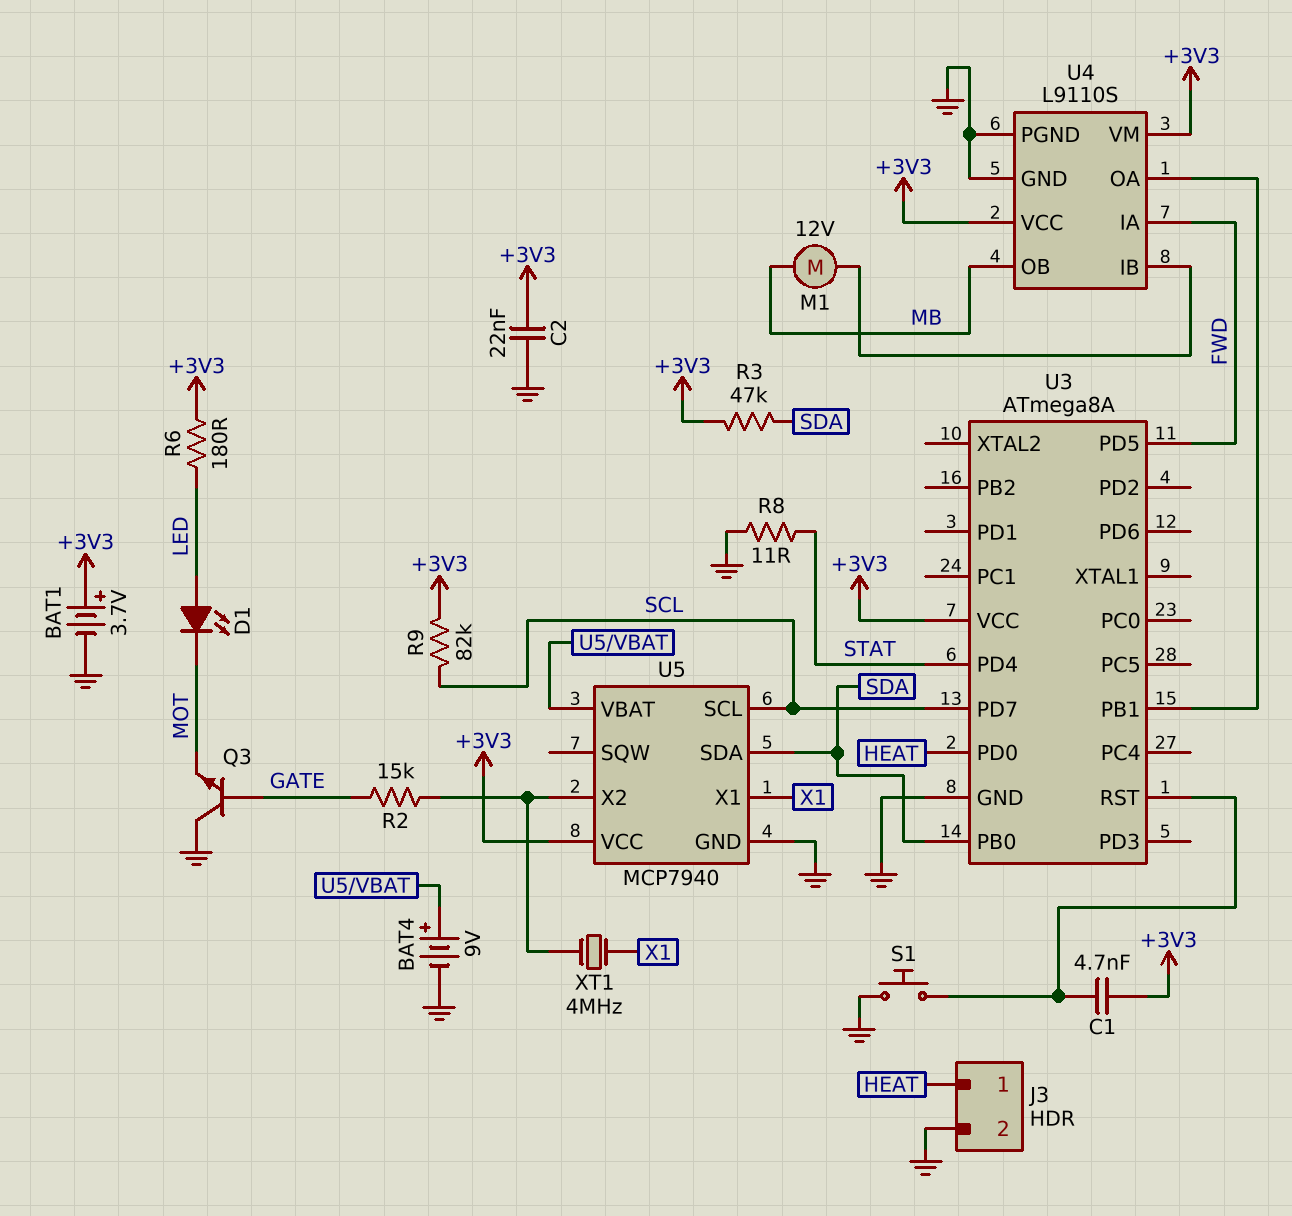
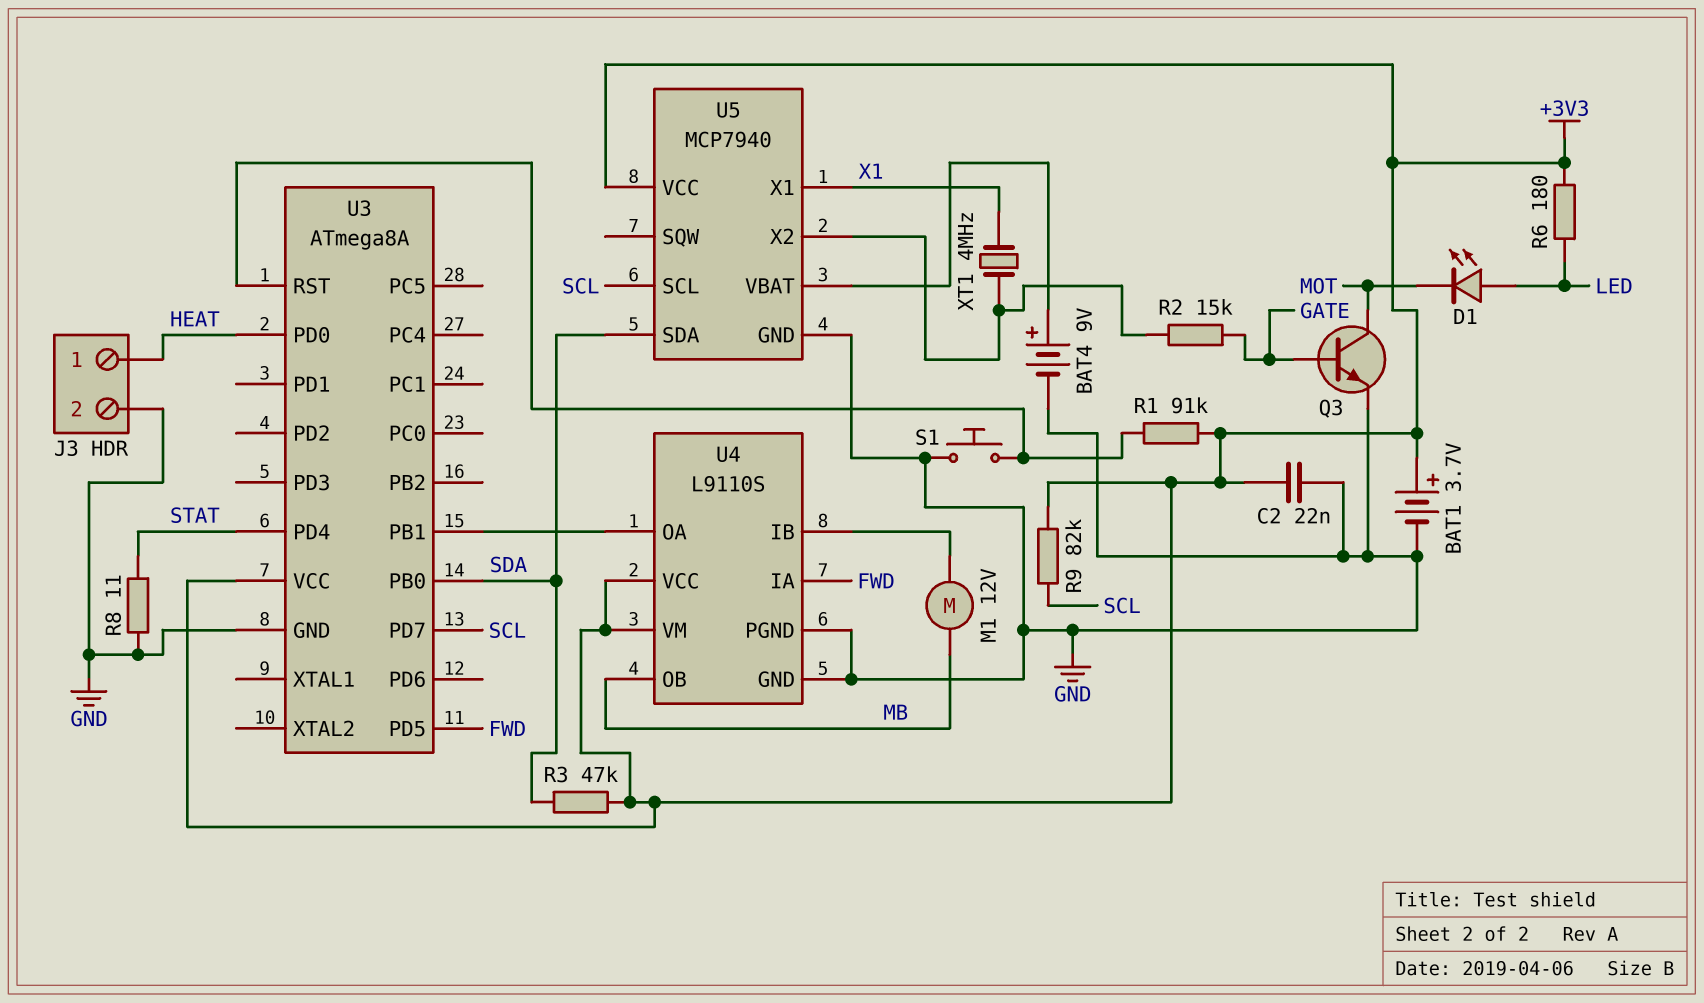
C1: 4.7nF (+3V3, U3/RST) -> none
Q3: NPN (B GATE, C GND, E MOT) -> NPN (B GATE, C MOT, E GND)
R1: none -> 91k (+3V3, U3/RST)

